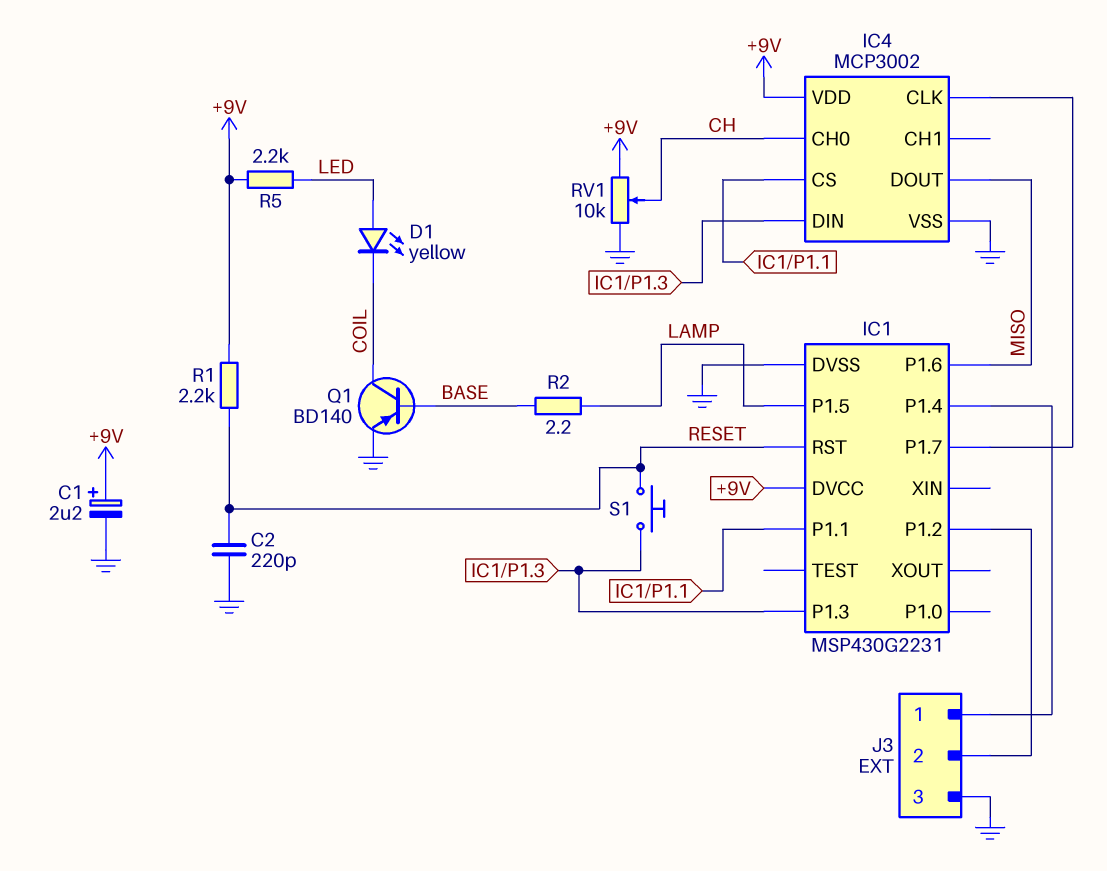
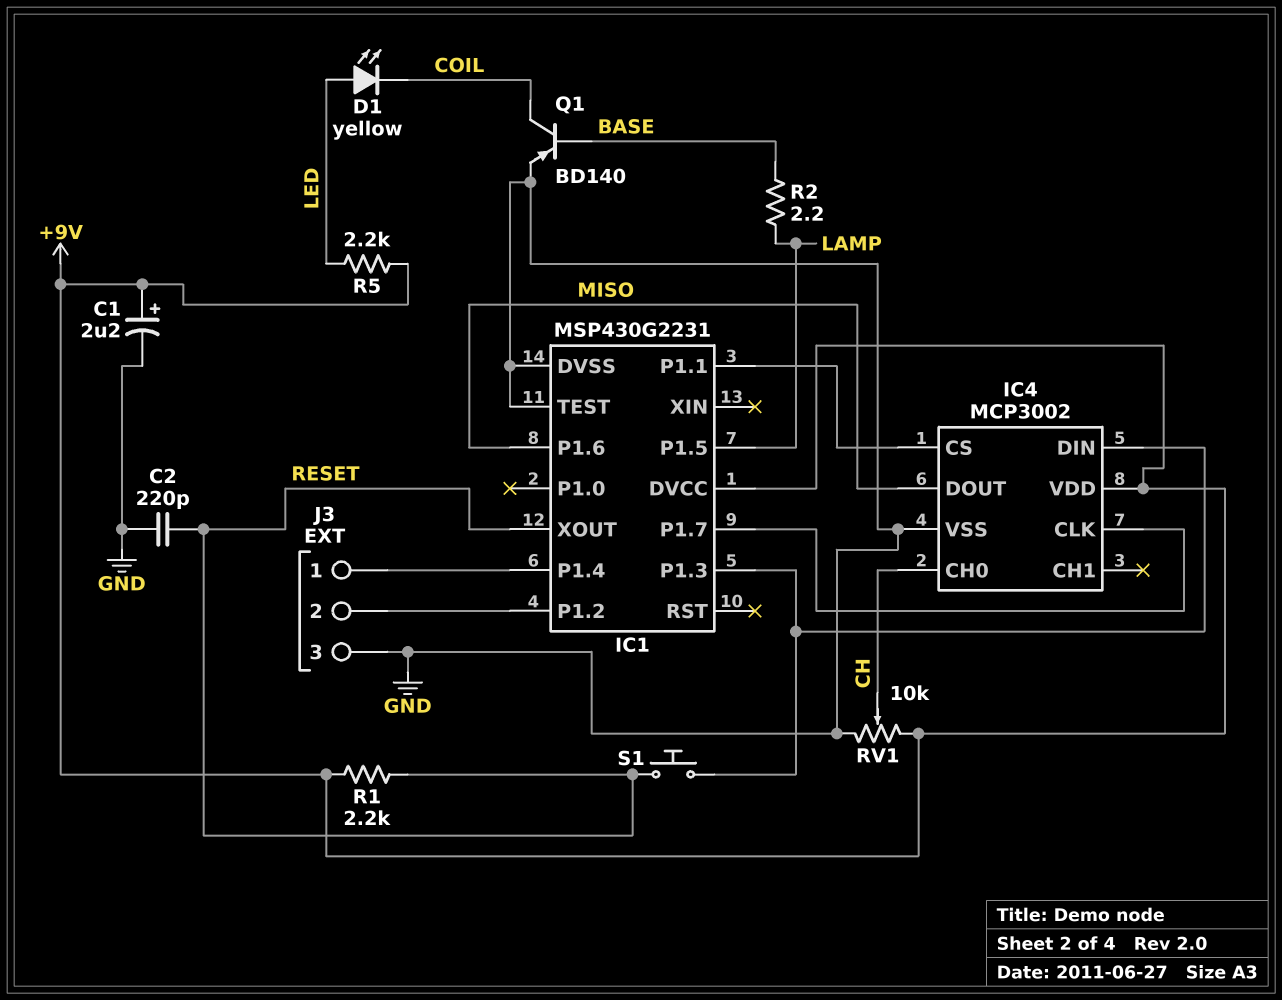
IC1 pin RST: RESET -> none
IC1 pin TEST: none -> GND
IC1 pin XOUT: none -> RESET

